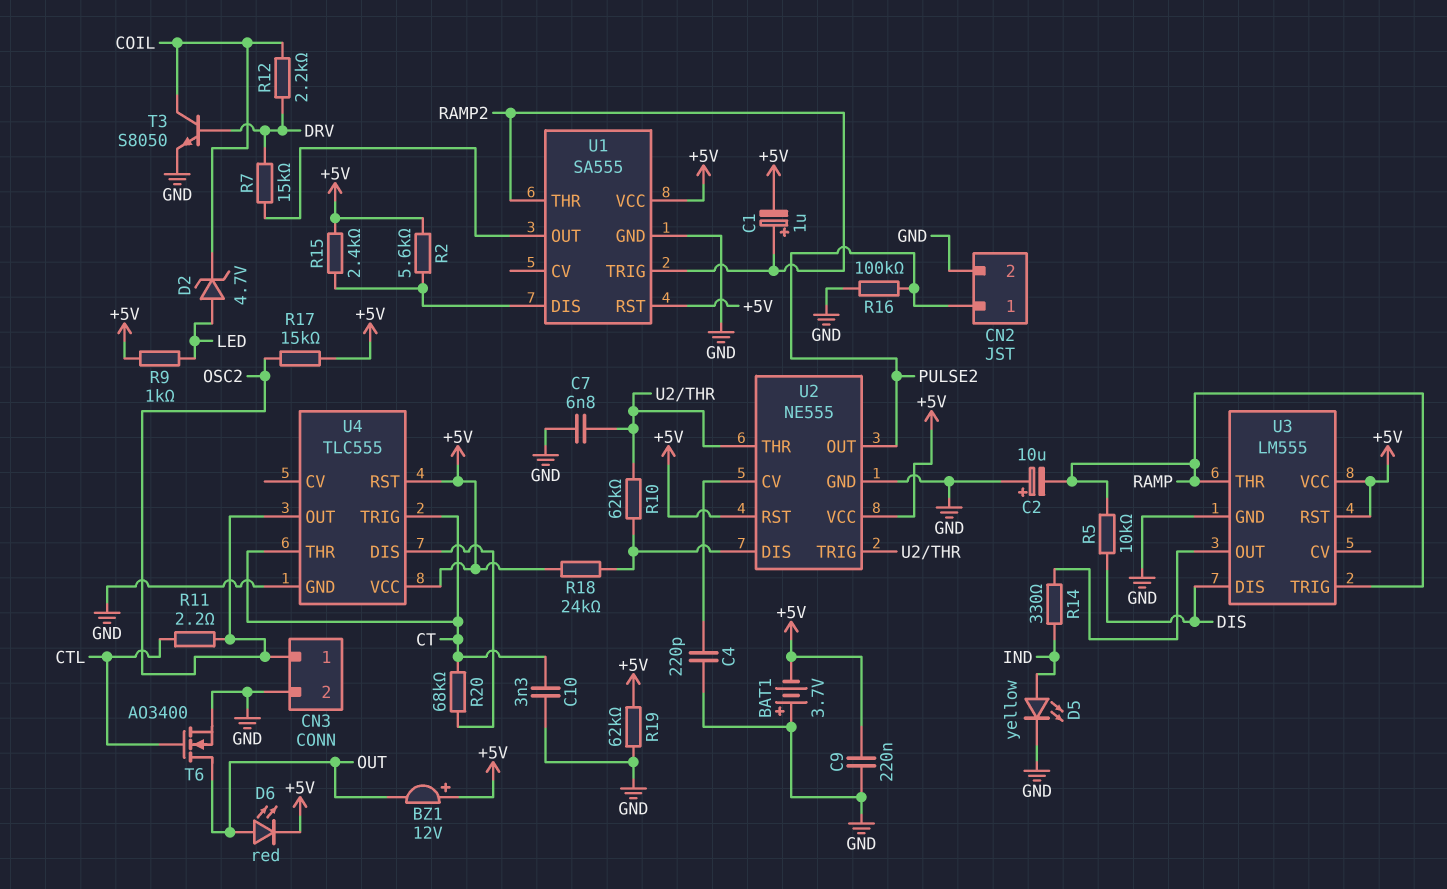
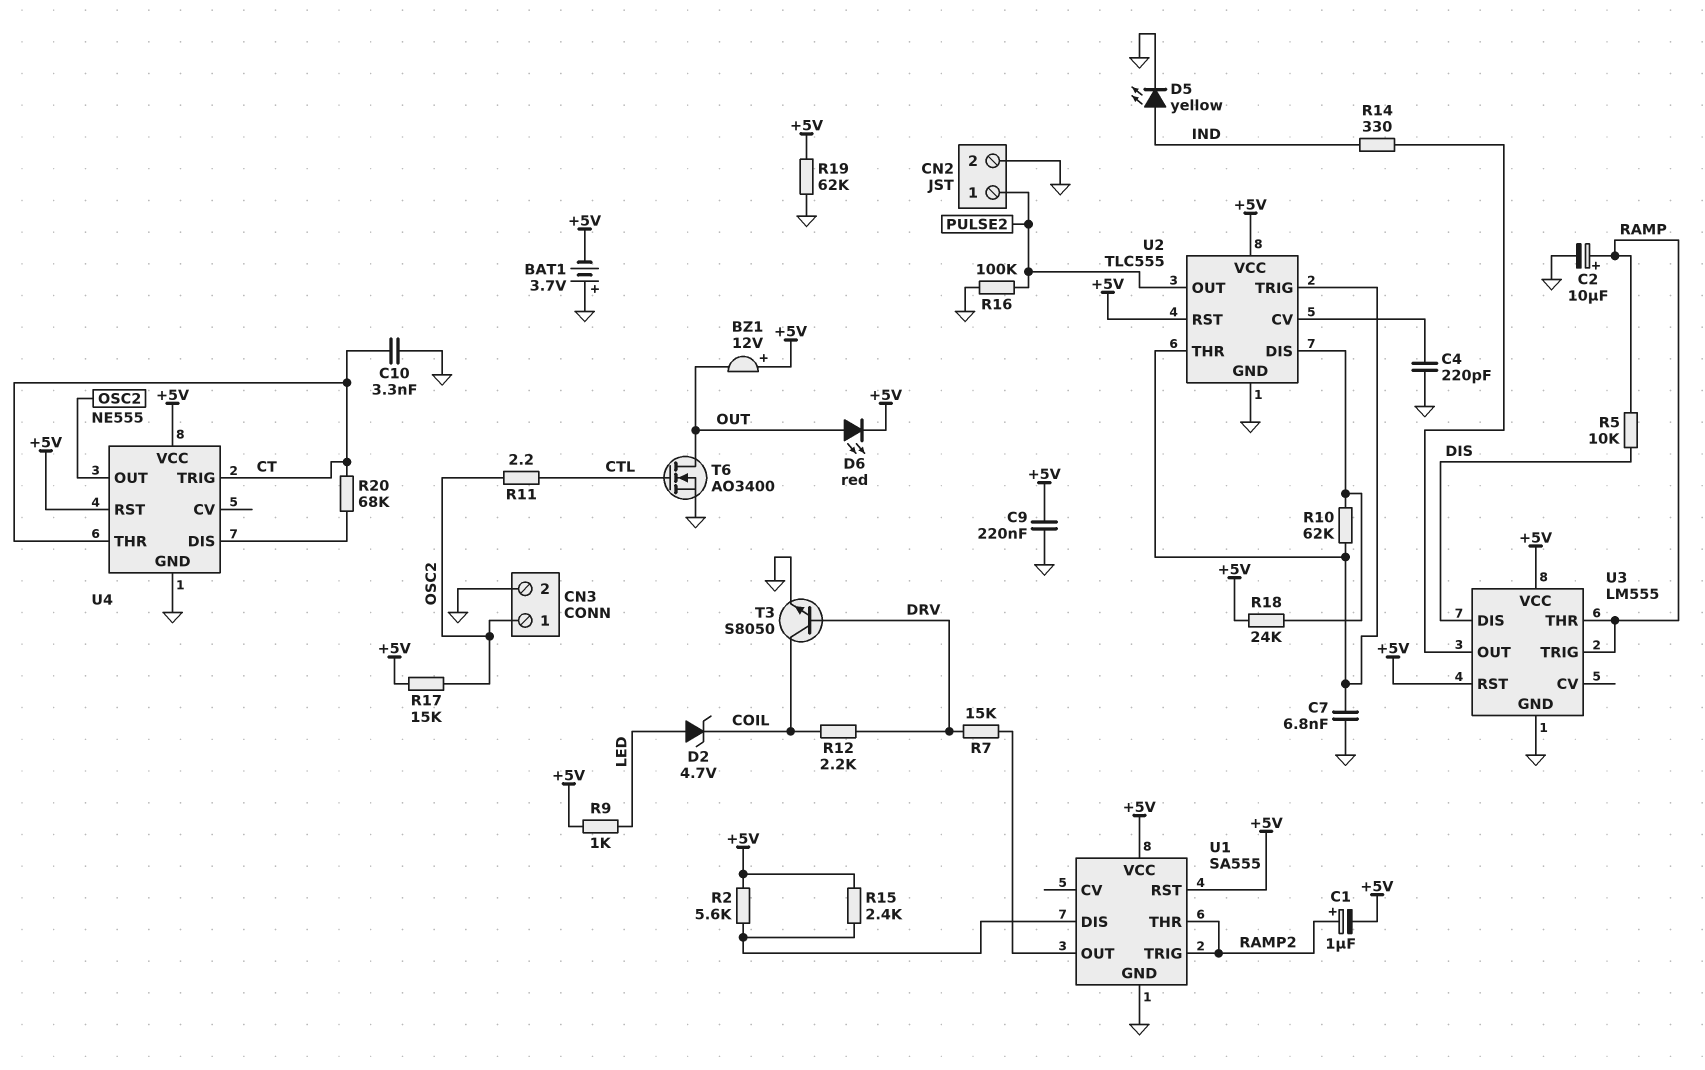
C2: 10uF (plus GND, minus RAMP) -> 10uF (plus RAMP, minus GND)
U2: NE555 -> TLC555
U4: TLC555 -> NE555

